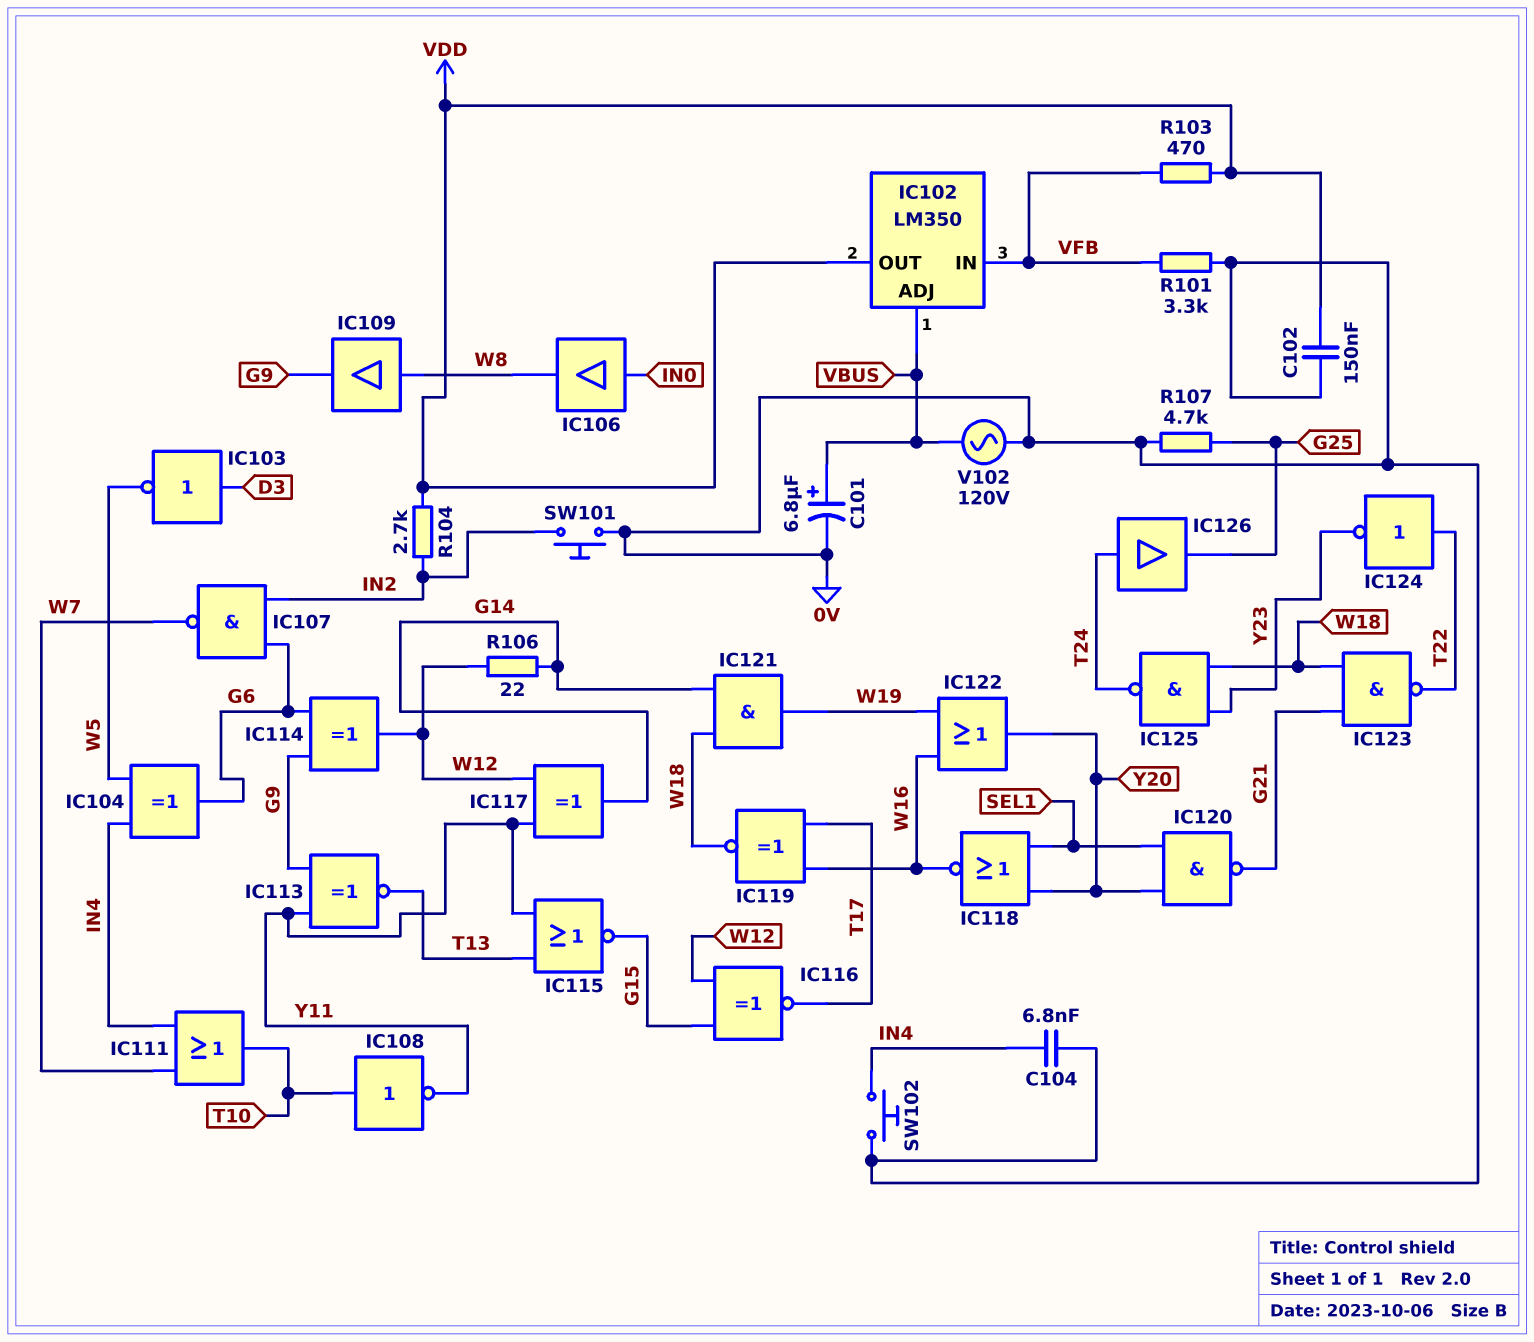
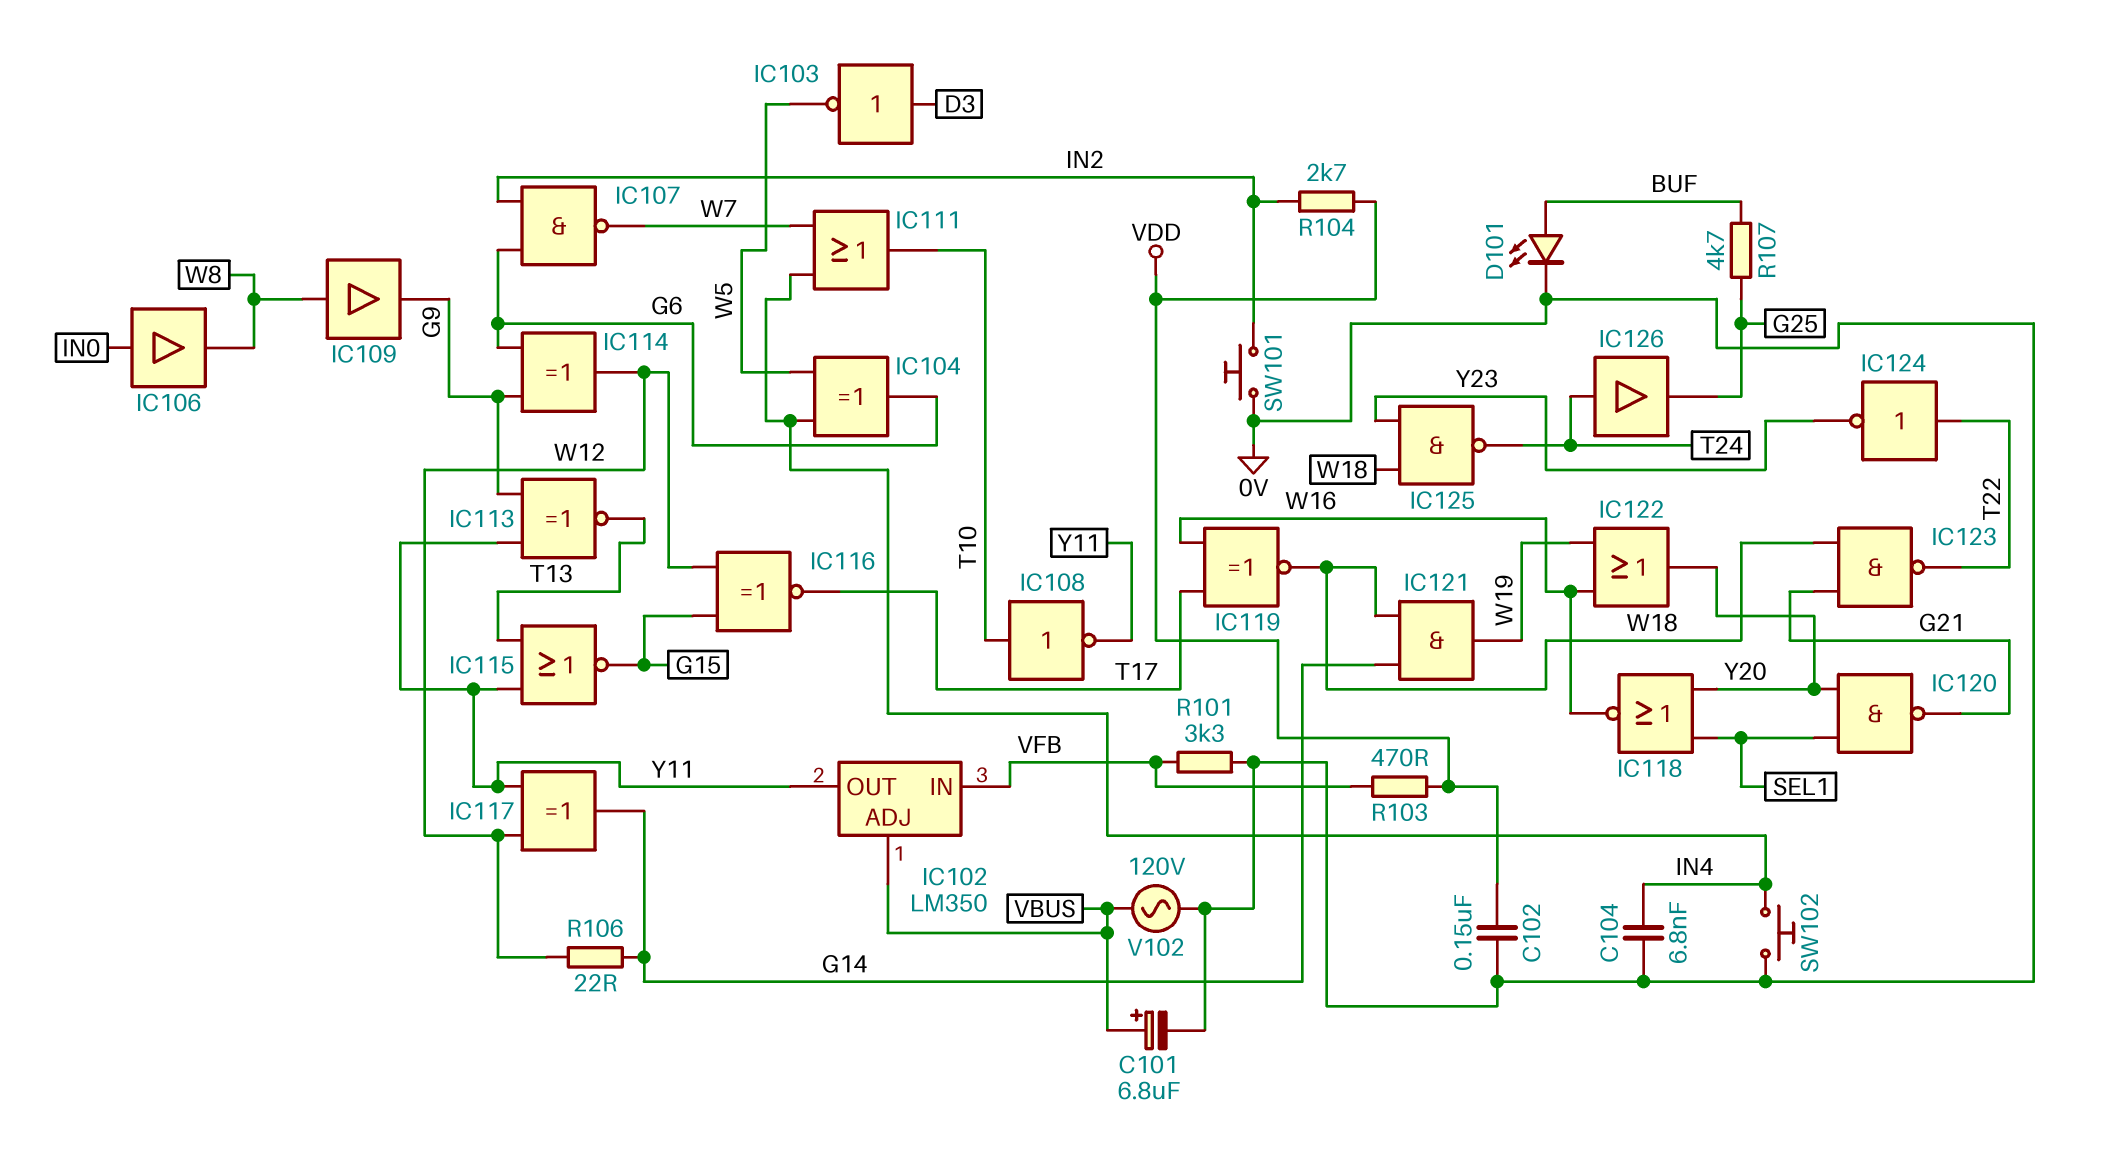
D101: none -> LED (A BUF, K 0V)
IC102 pin OUT: VDD -> Y11
R107: 4.7k (0V, G25) -> 4.7k (BUF, G25)

